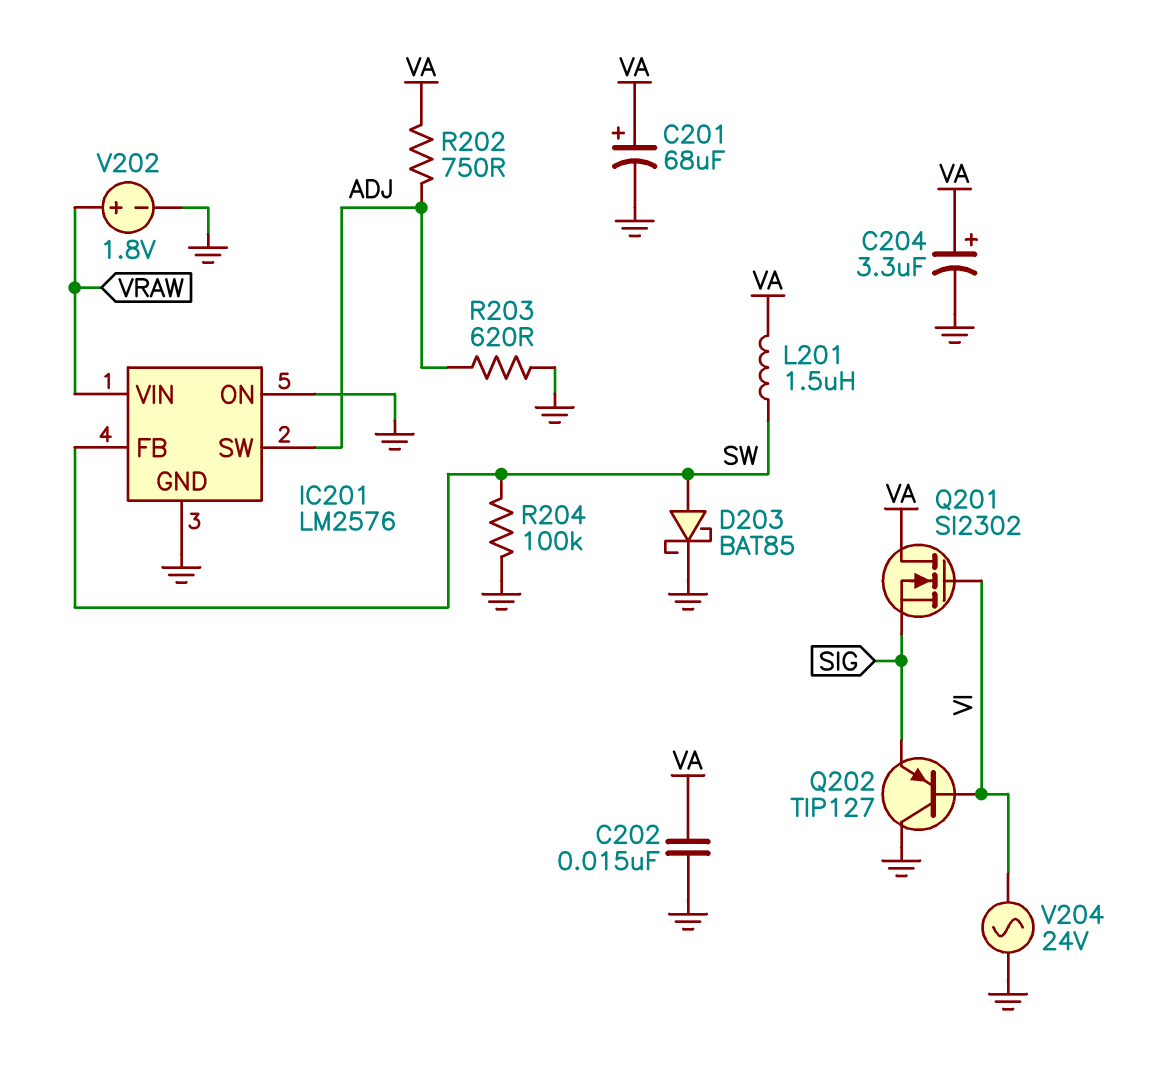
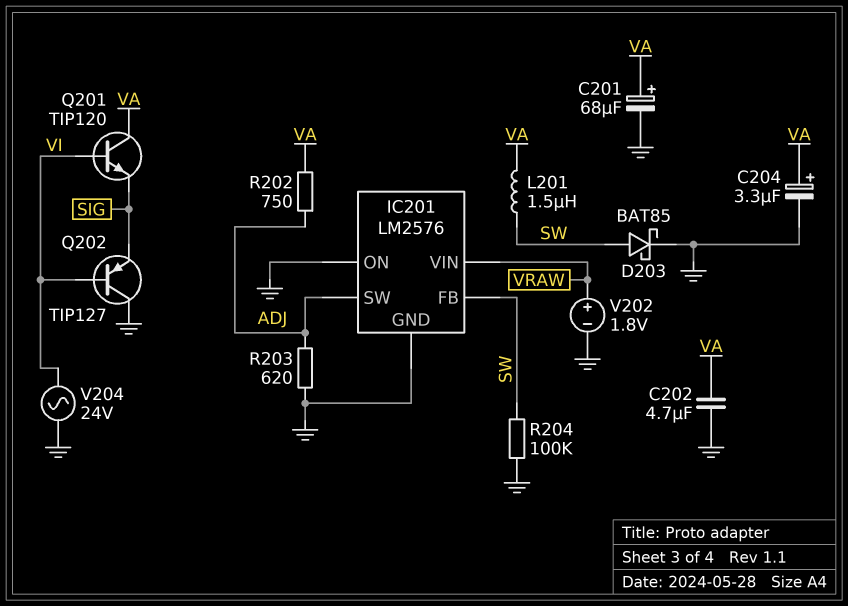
C202: 15nF (GND, VA) -> 4.7uF (GND, VA)
Q201: NMOS SI2302 (G VI, D VA, S SIG) -> NPN TIP120 (B VI, C VA, E SIG)

